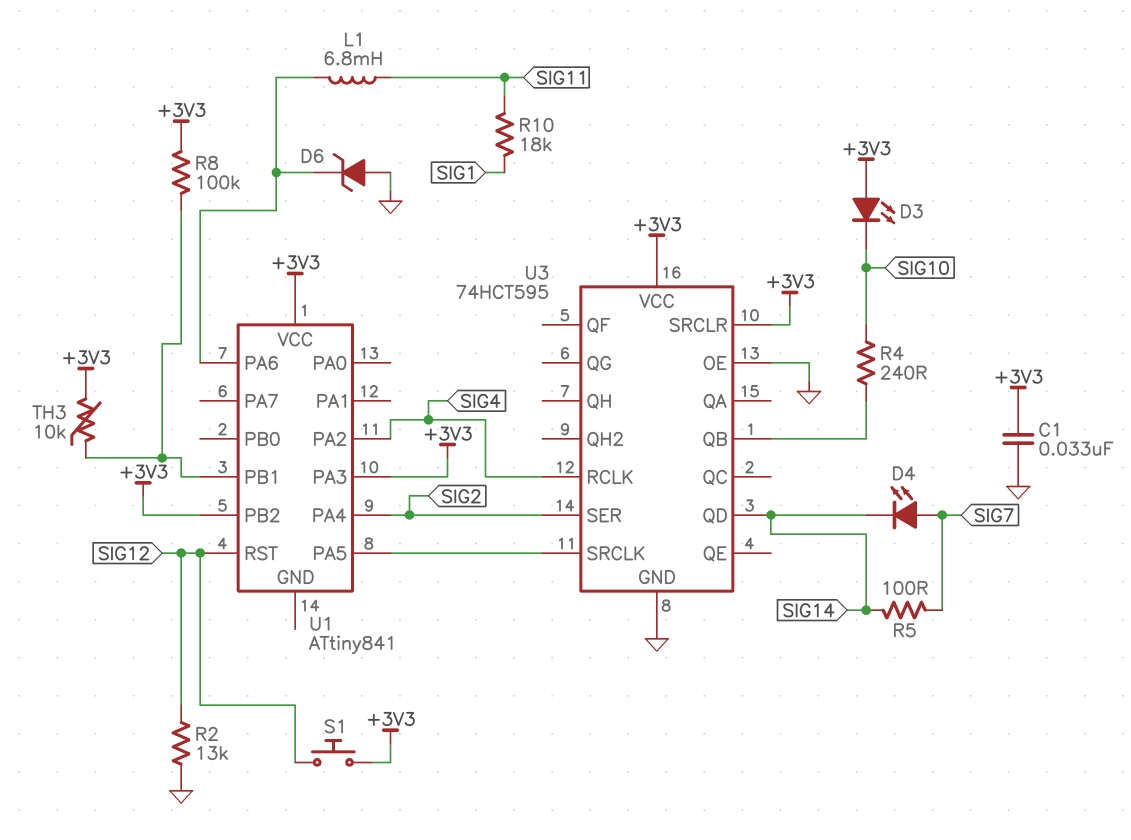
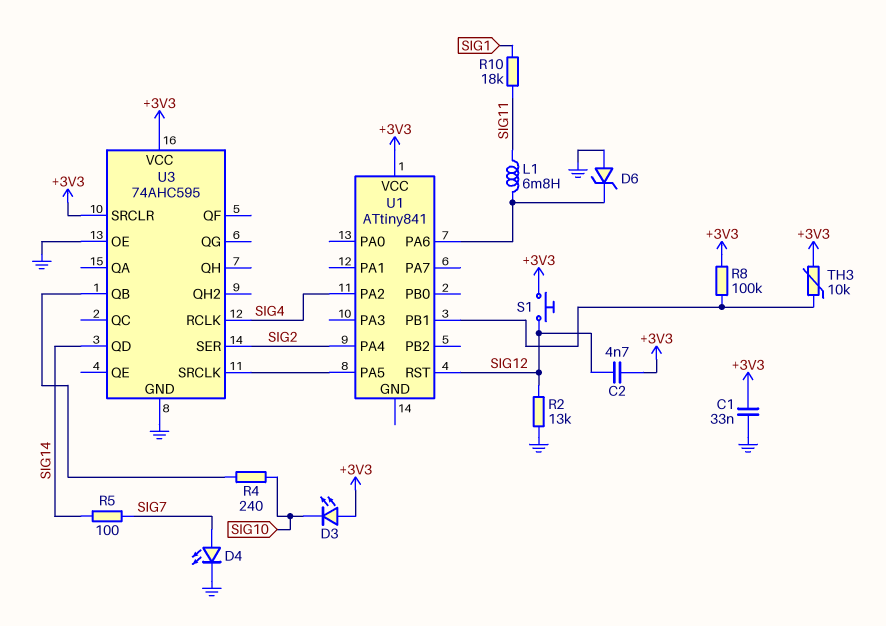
C2: none -> 4.7nF (+3V3, SIG12)
D4: LED (A SIG7, K SIG14) -> LED (A SIG7, K GND)
U1 pin PA3: +3V3 -> none
U1 pin PB2: +3V3 -> none
U3: 74HCT595 -> 74AHC595

